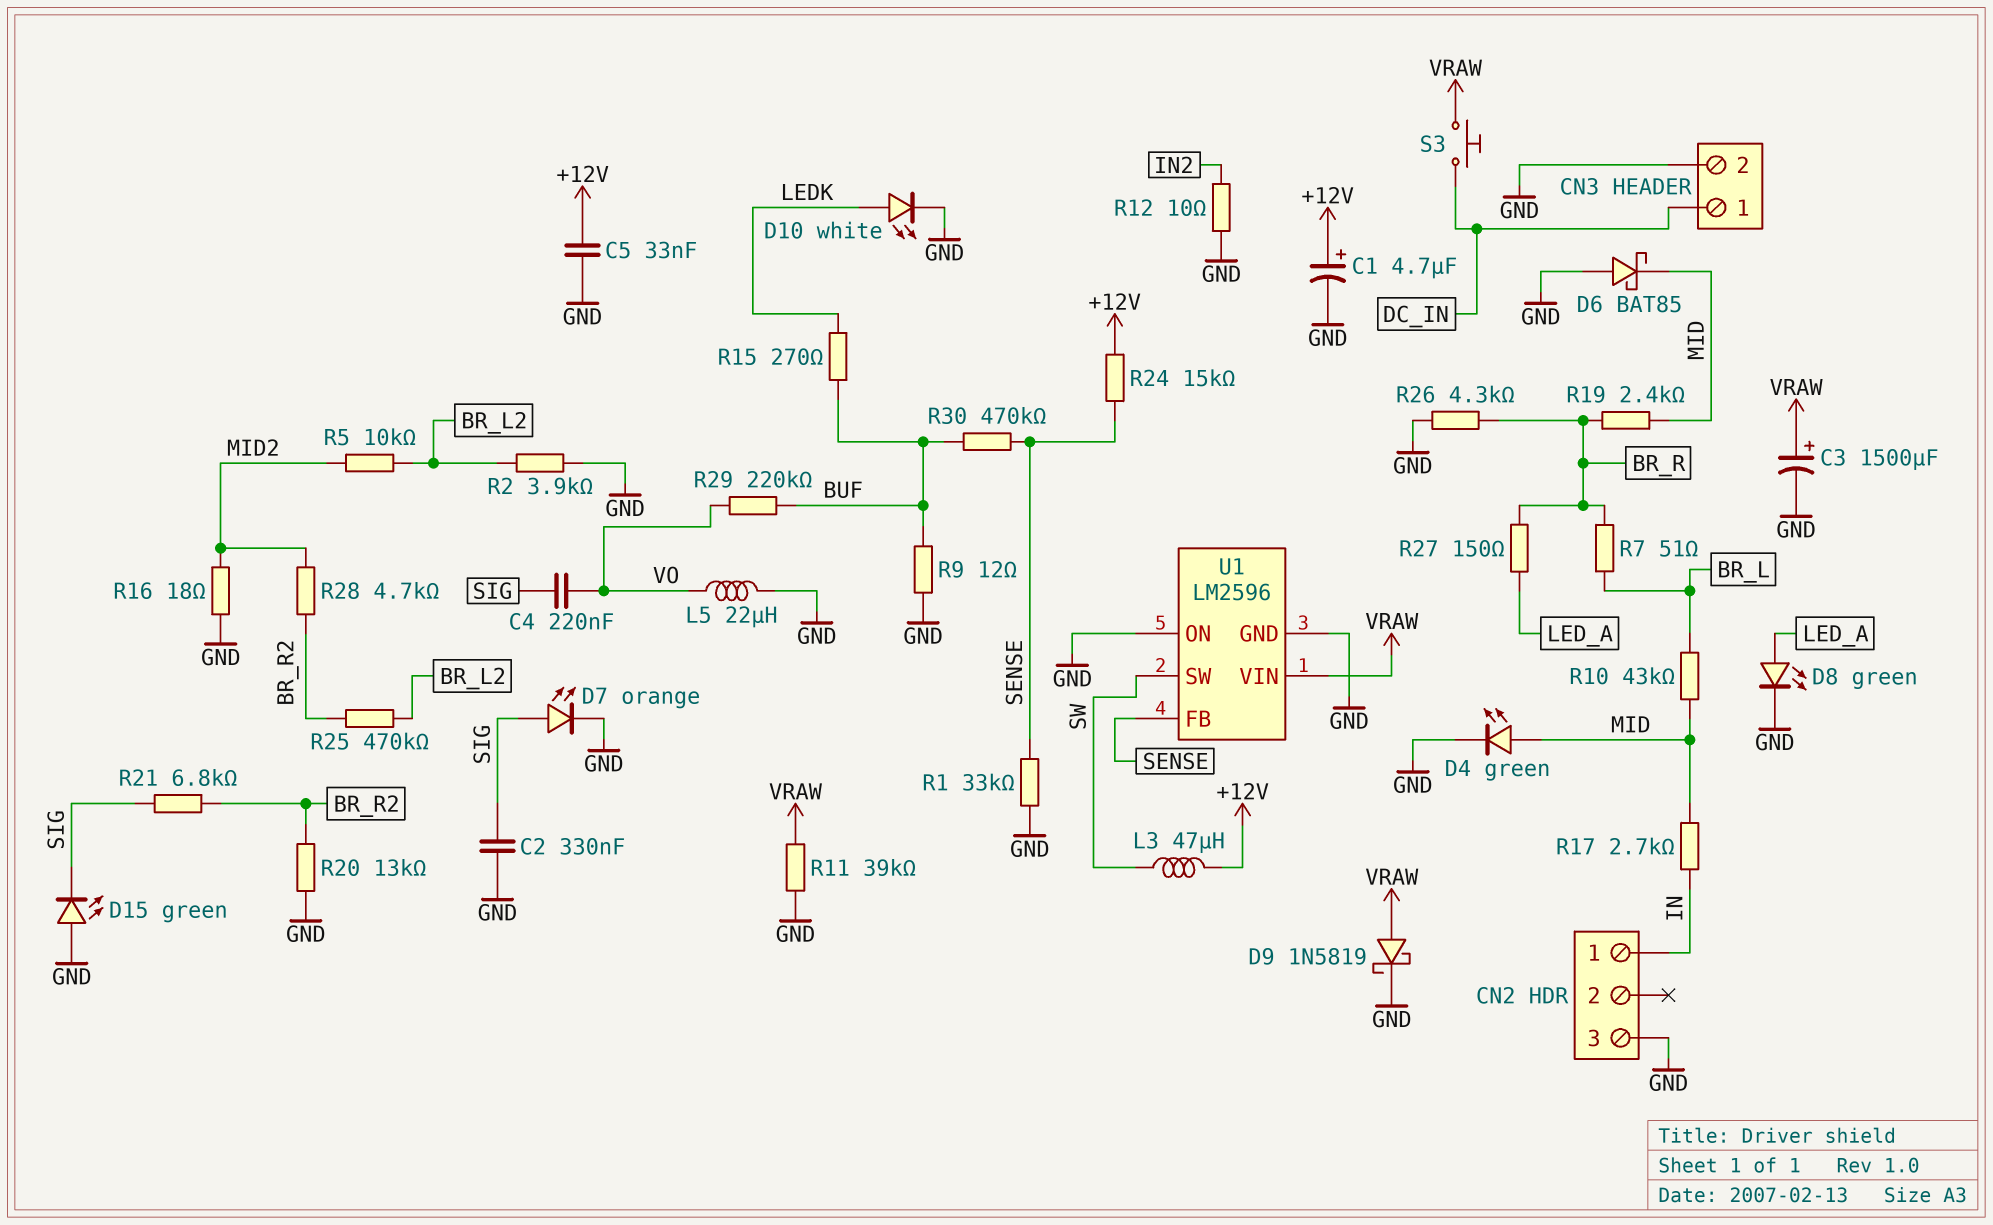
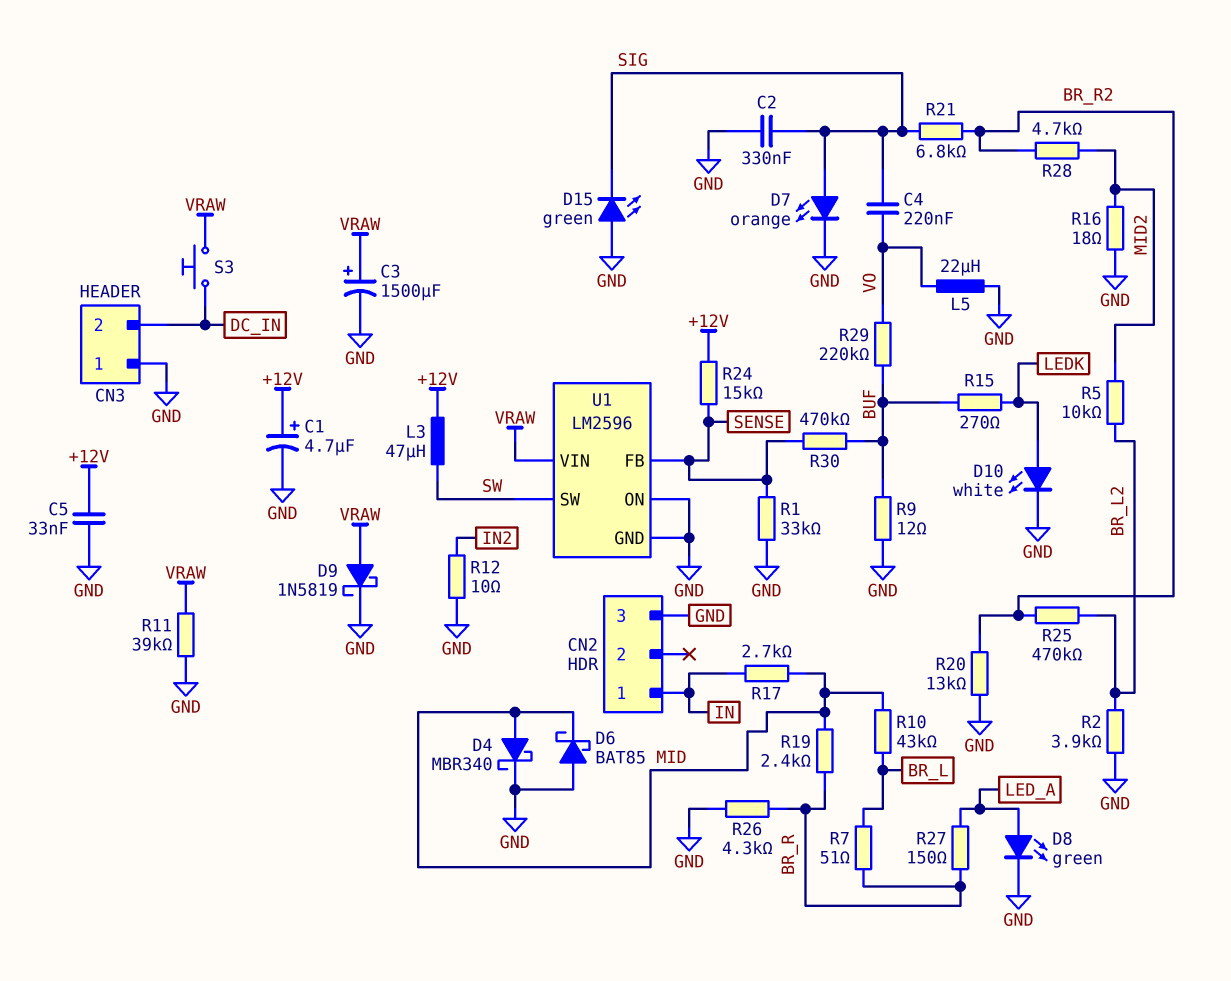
CN3 pin 1: DC_IN -> GND
CN3 pin 2: GND -> DC_IN
D4: LED green (A MID, K GND) -> schottky MBR340 (A MID, K GND)

